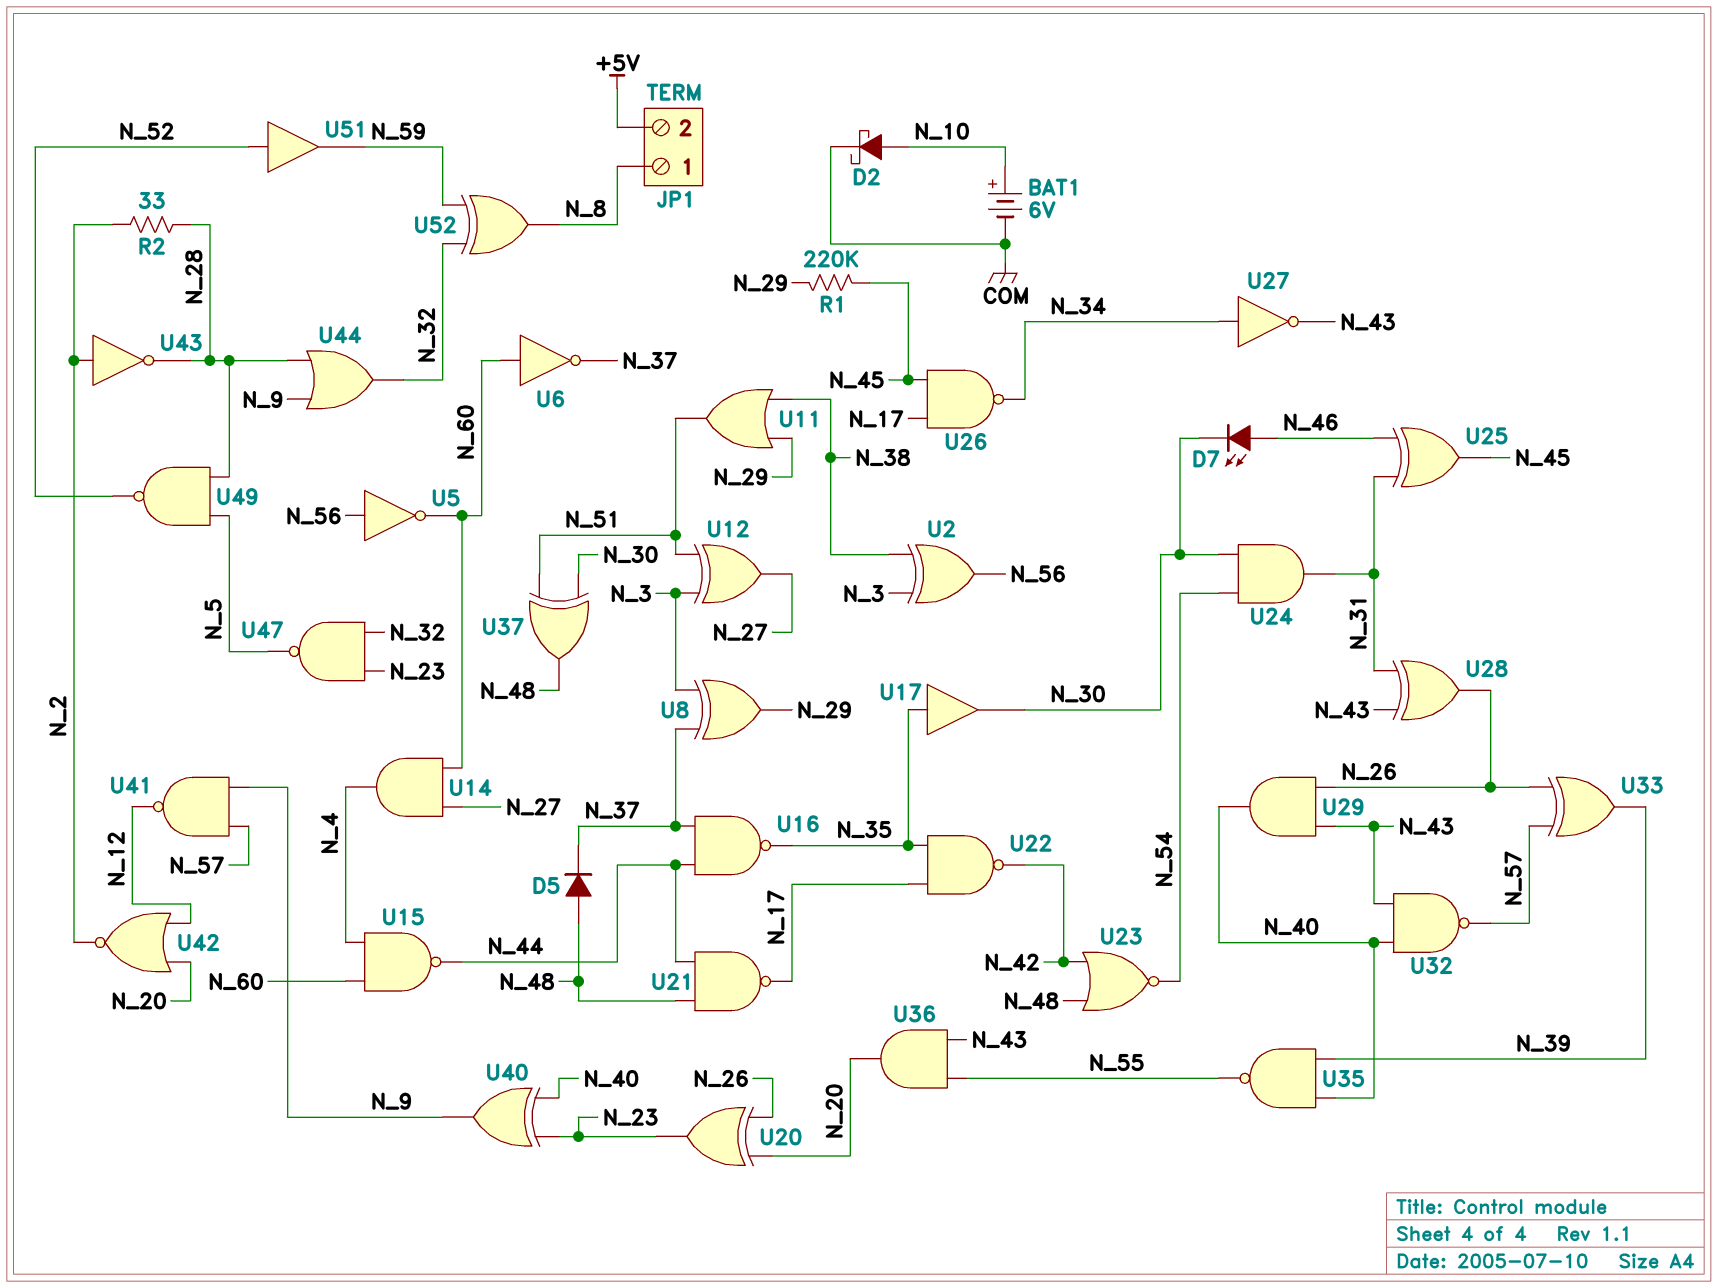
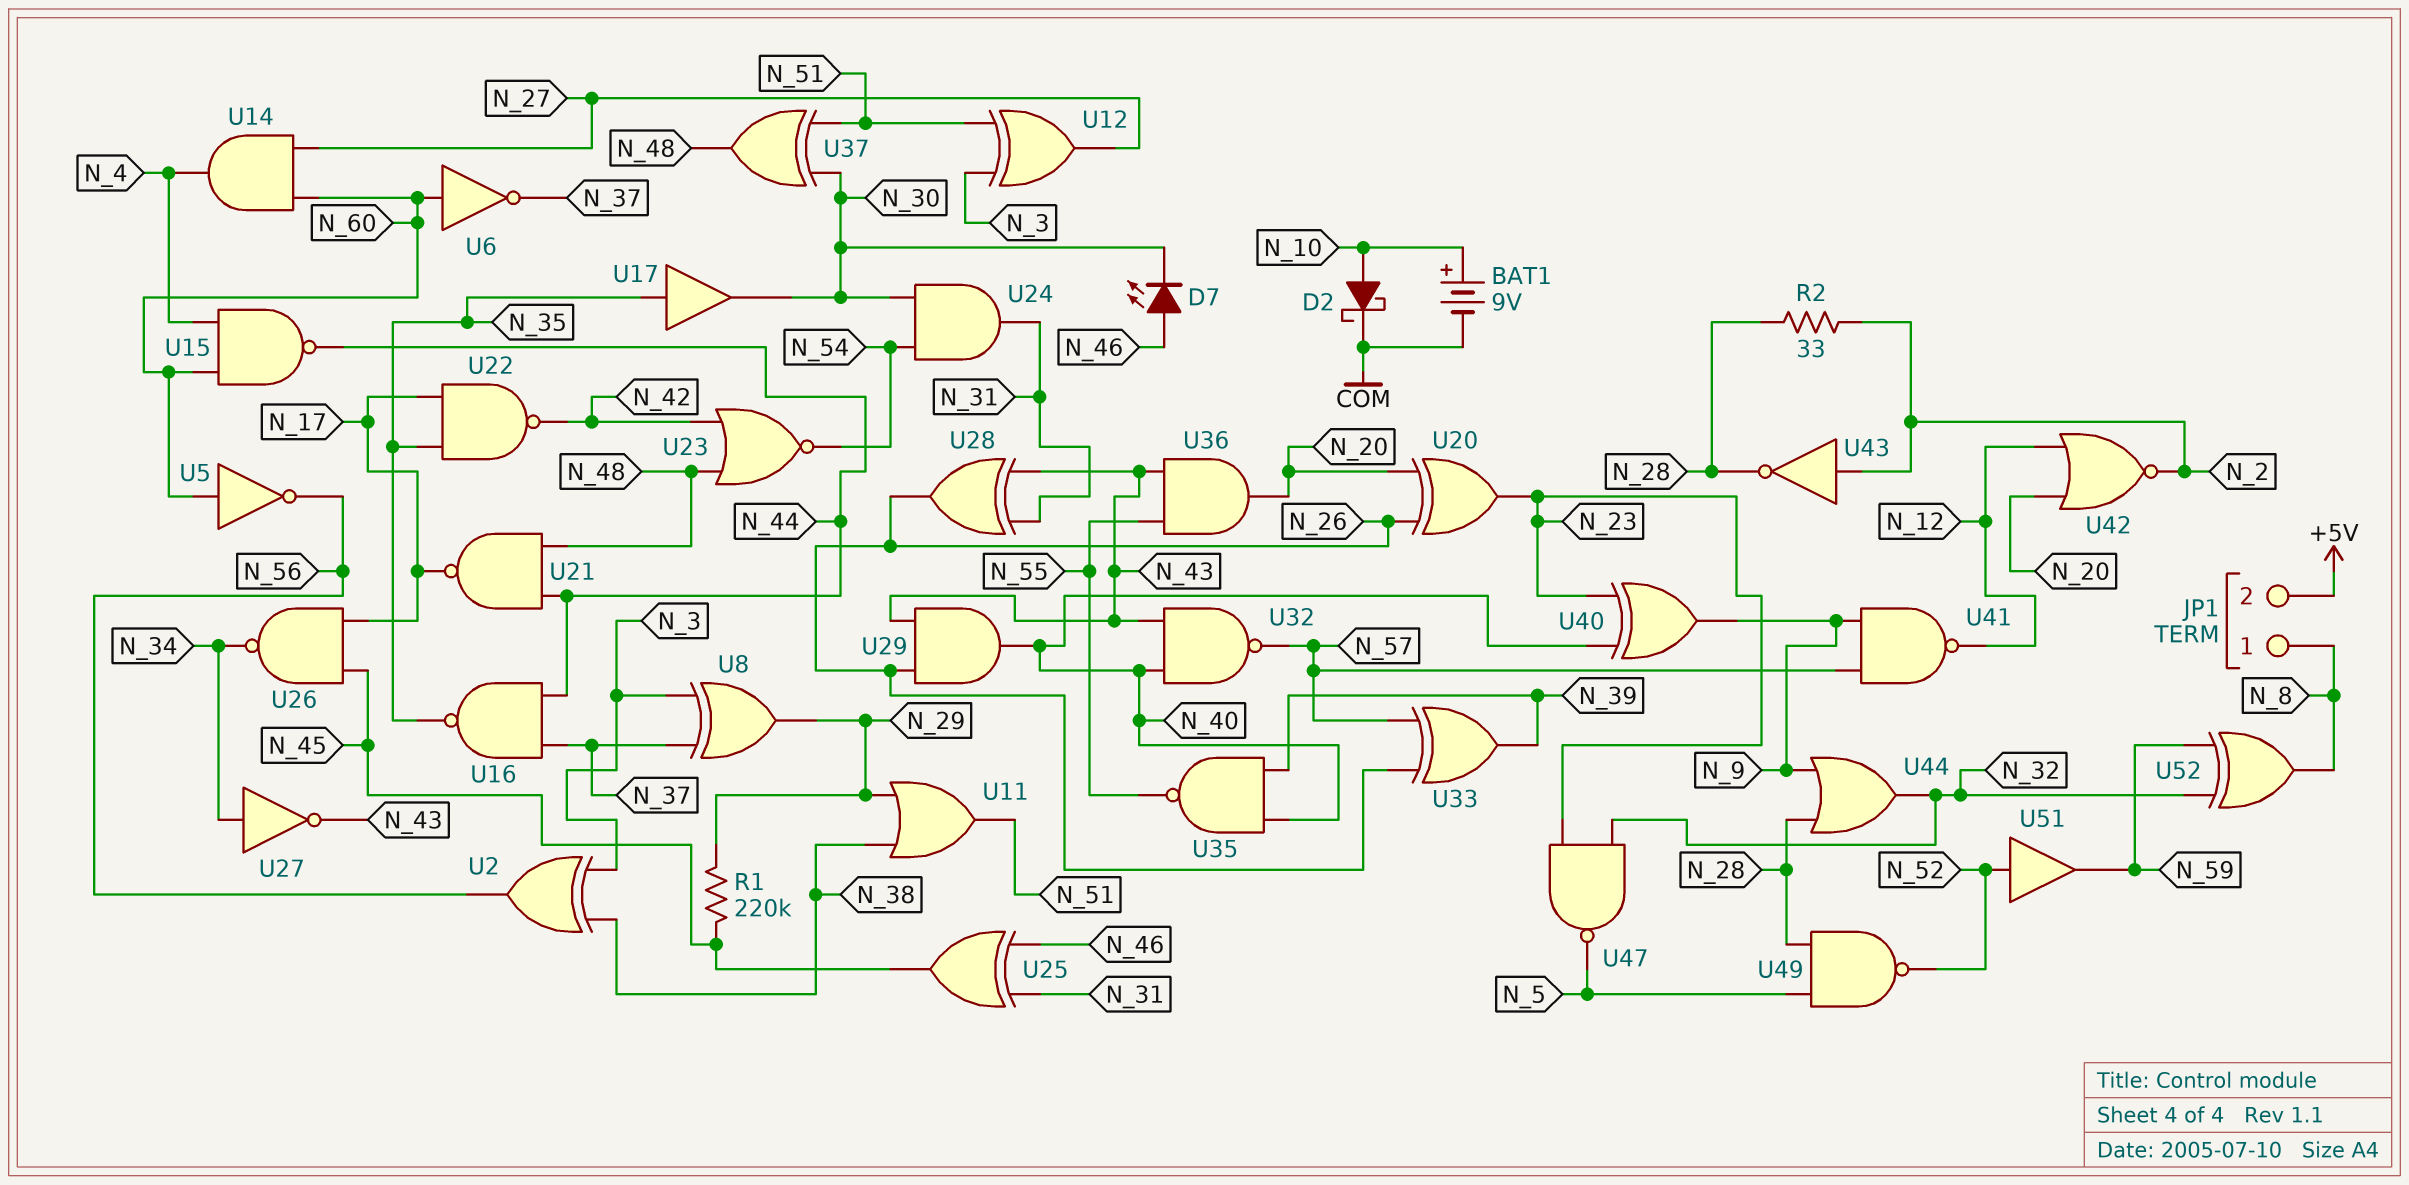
BAT1: 6V (plus N_10, minus COM) -> 9V (plus N_10, minus COM)
D5: diode (A N_48, K N_37) -> none
U5: NOT (in N_56, out N_60) -> NOT (in N_60, out N_56)

